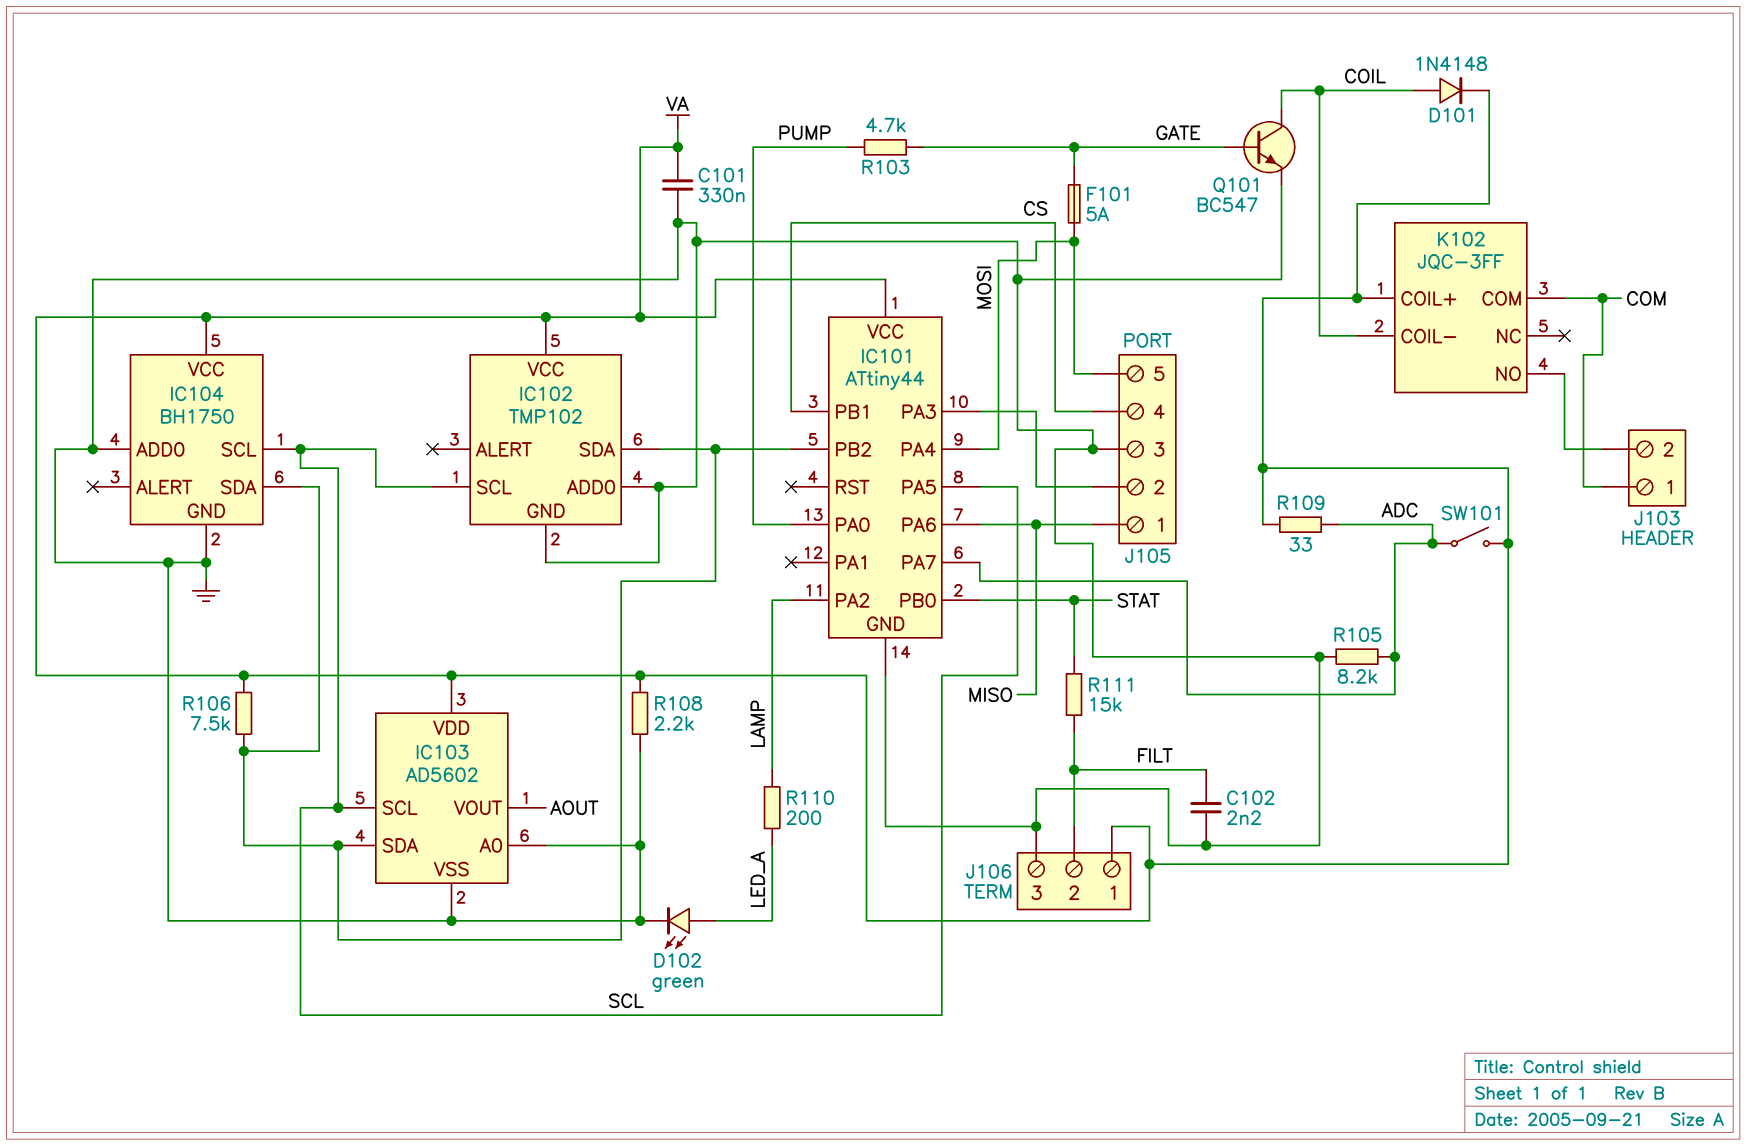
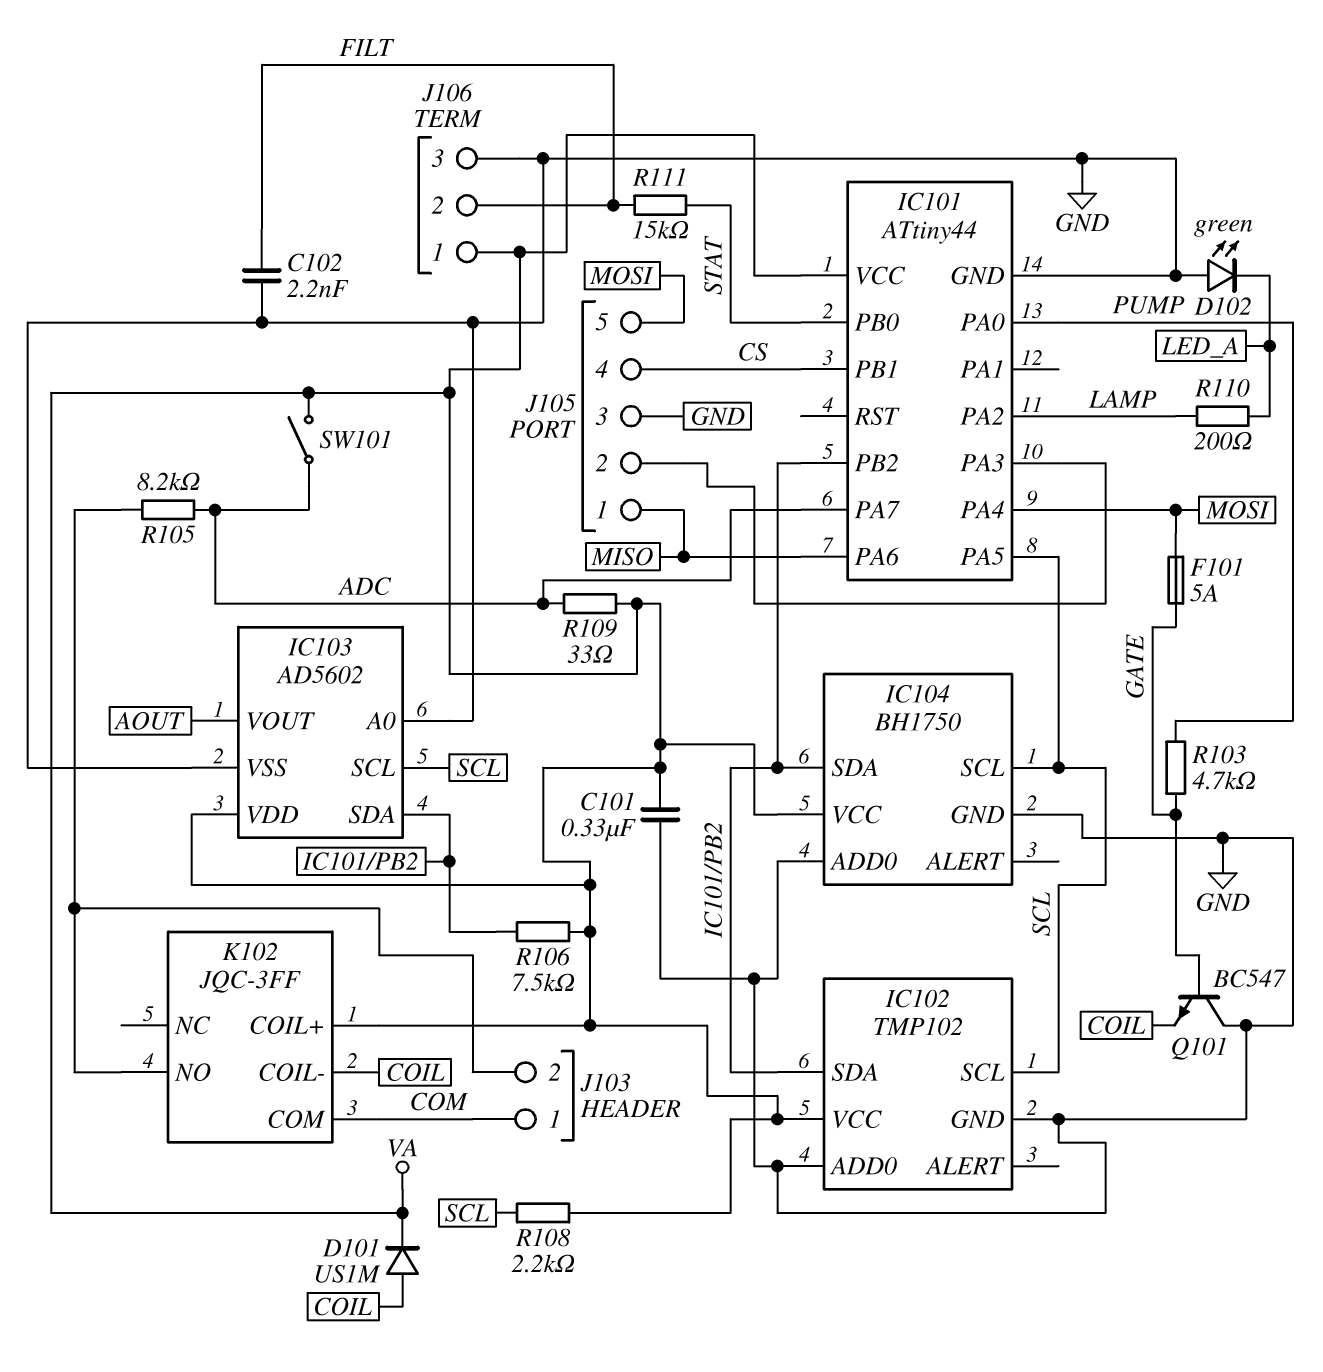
D101: diode 1N4148 (A COIL, K VA) -> diode US1M (A COIL, K VA)
D102: LED green (A LED_A, K GND) -> LED green (A GND, K LED_A)
Q101: NPN BC547 (B GATE, C COIL, E GND) -> NPN BC547 (B GATE, C GND, E COIL)
R105: 8.2k (ADC, GND) -> 8.2k (ADC, J103/2)
R108: 2.2k (GND, VA) -> 2.2k (SCL, VA)

